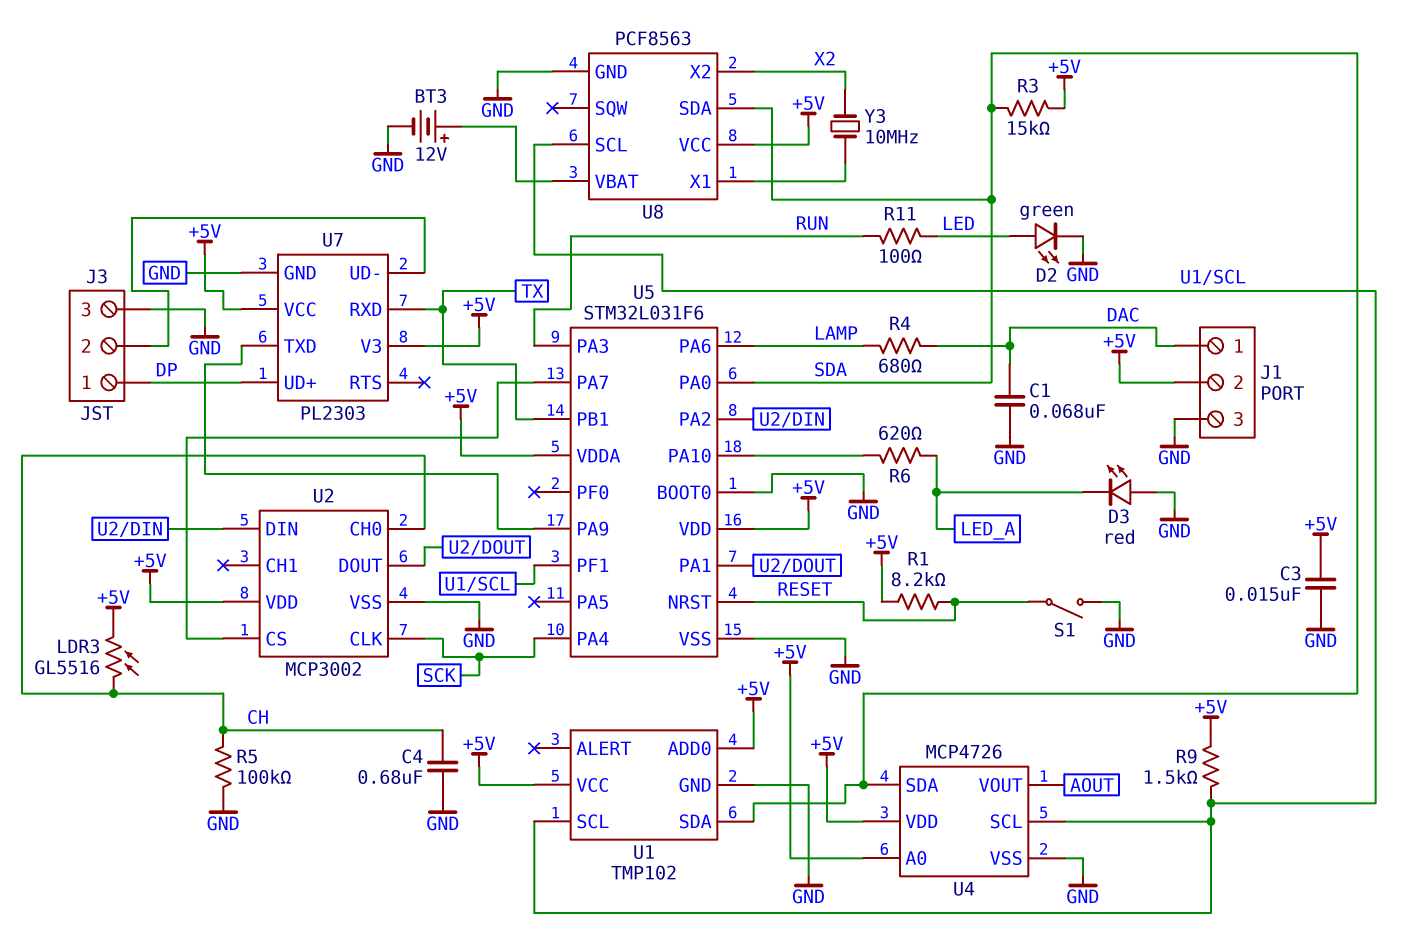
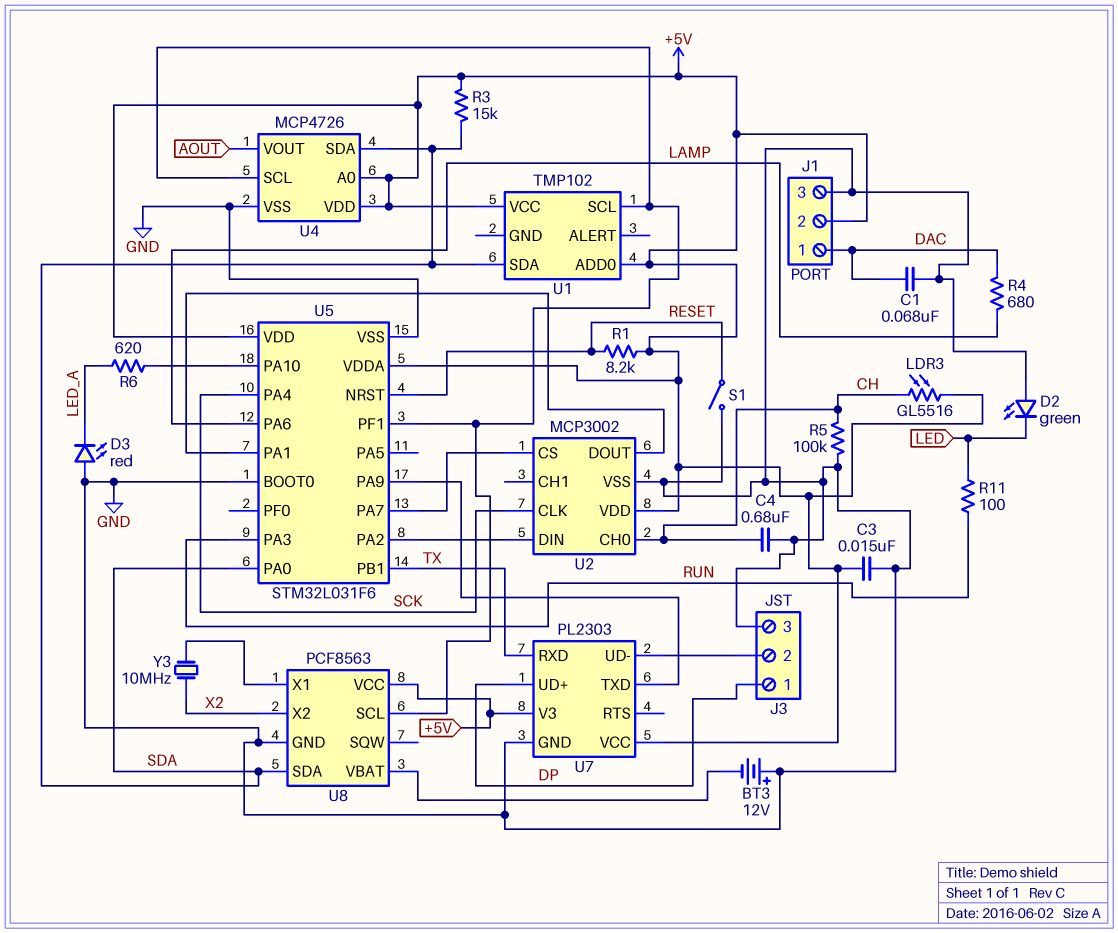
BT3: 12V (plus U8/VBAT, minus GND) -> 12V (plus GND, minus U8/VBAT)
D2: LED green (A LED, K GND) -> LED green (A GND, K LED)
R9: 1.5k (+5V, U1/SCL) -> none
U1 pin GND: GND -> none

